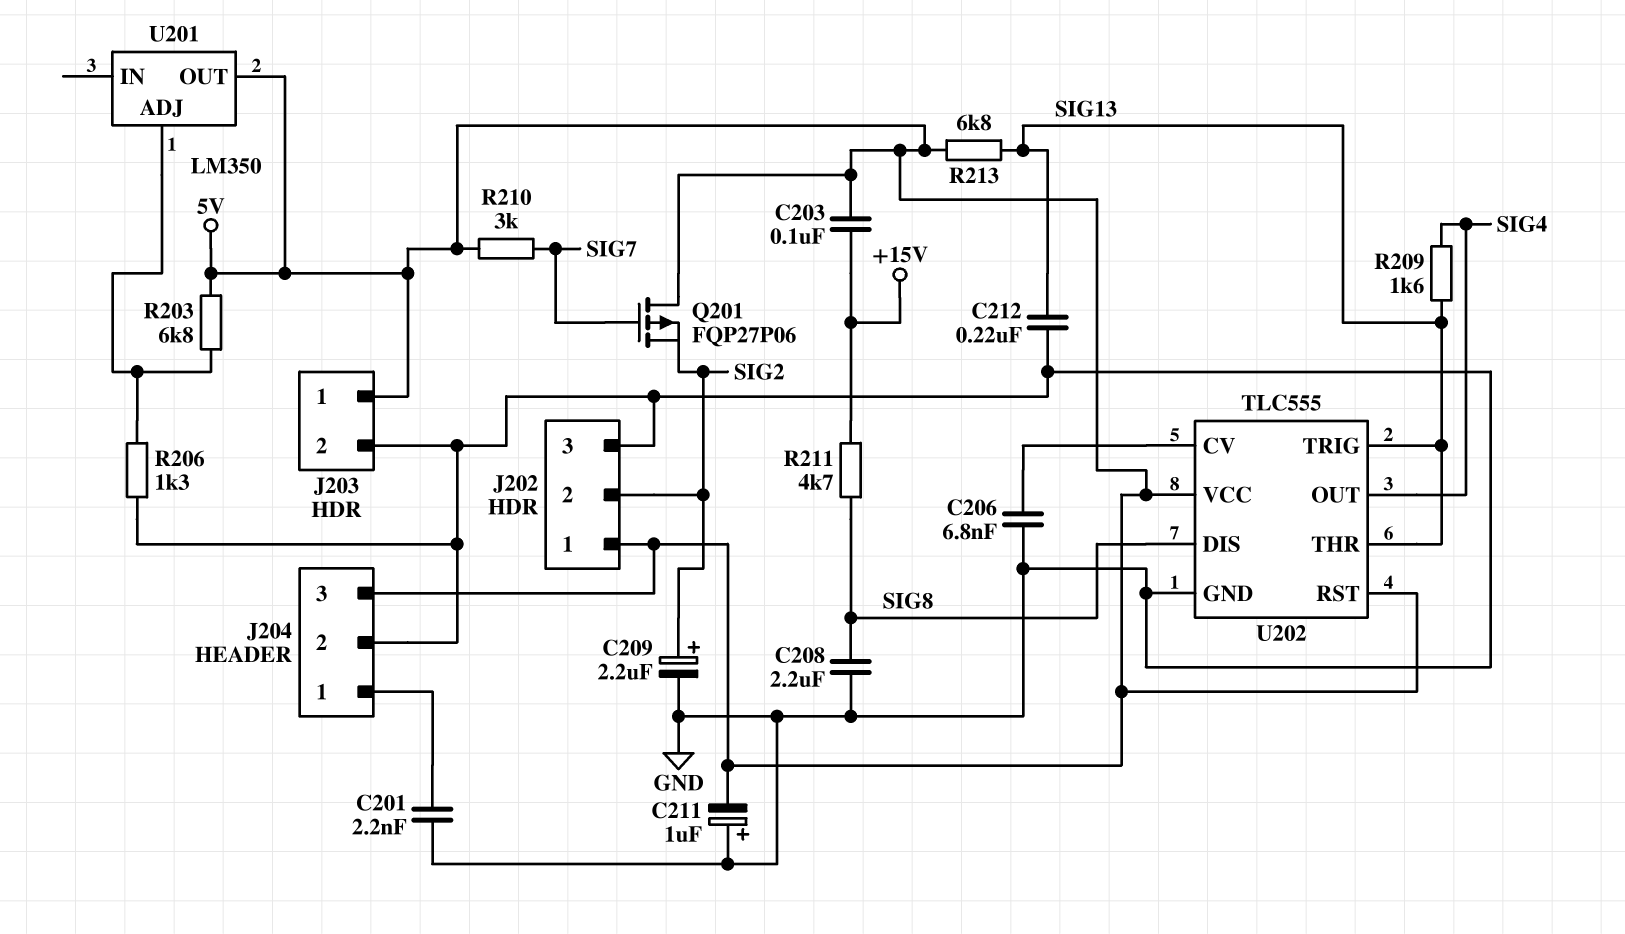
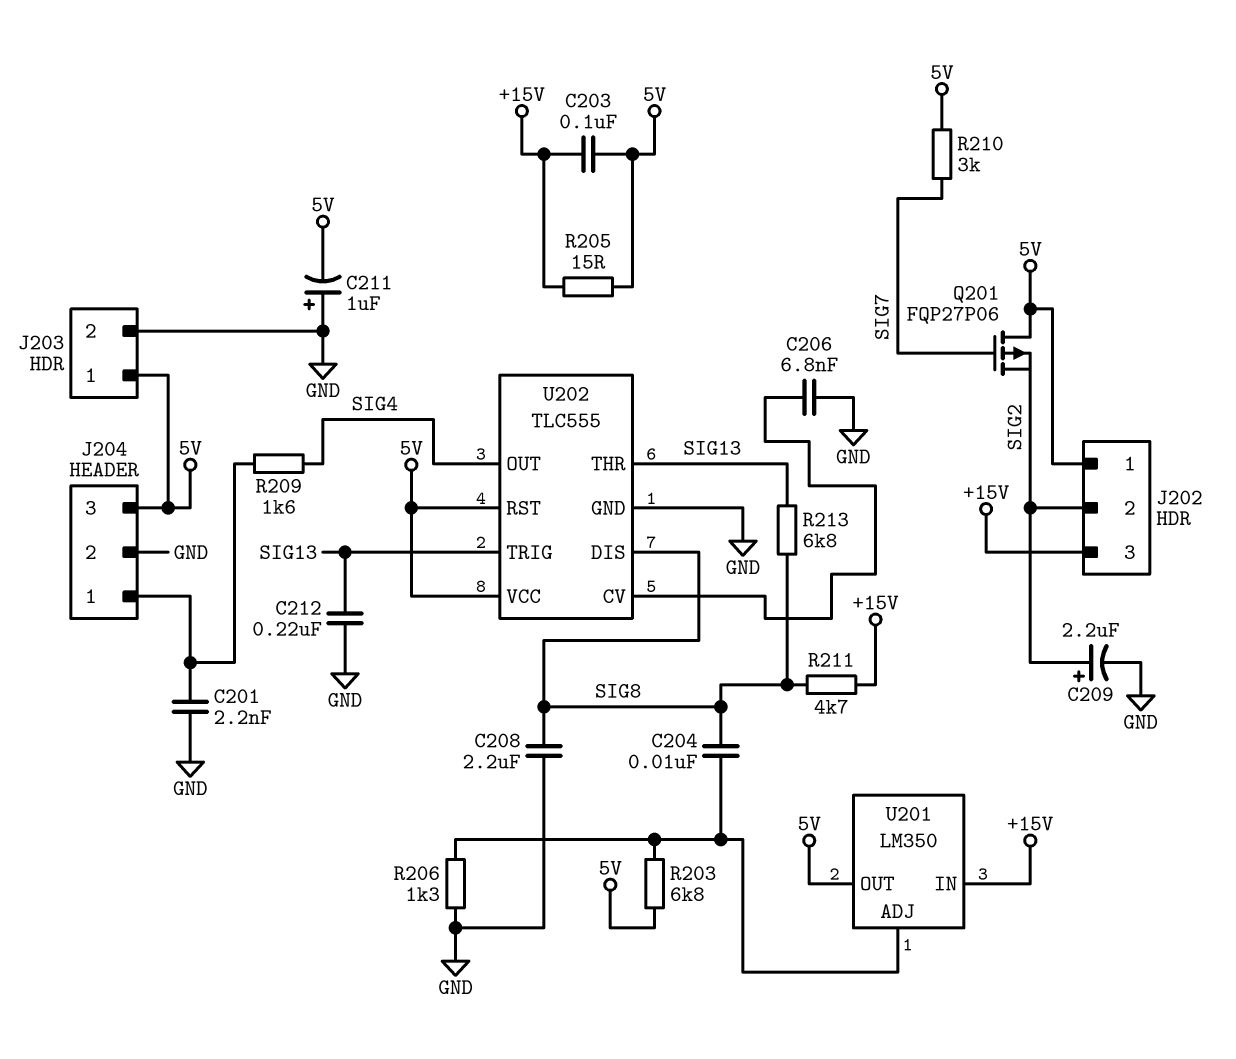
C204: none -> 10nF (SIG8, U201/ADJ)
J202 pin 3: GND -> +15V
R205: none -> 15 (+15V, 5V)
R209: 1.6k (SIG4, SIG13) -> 1.6k (J204/1, SIG4)
R213: 6.8k (5V, SIG13) -> 6.8k (SIG8, SIG13)
U201 pin IN: none -> +15V

